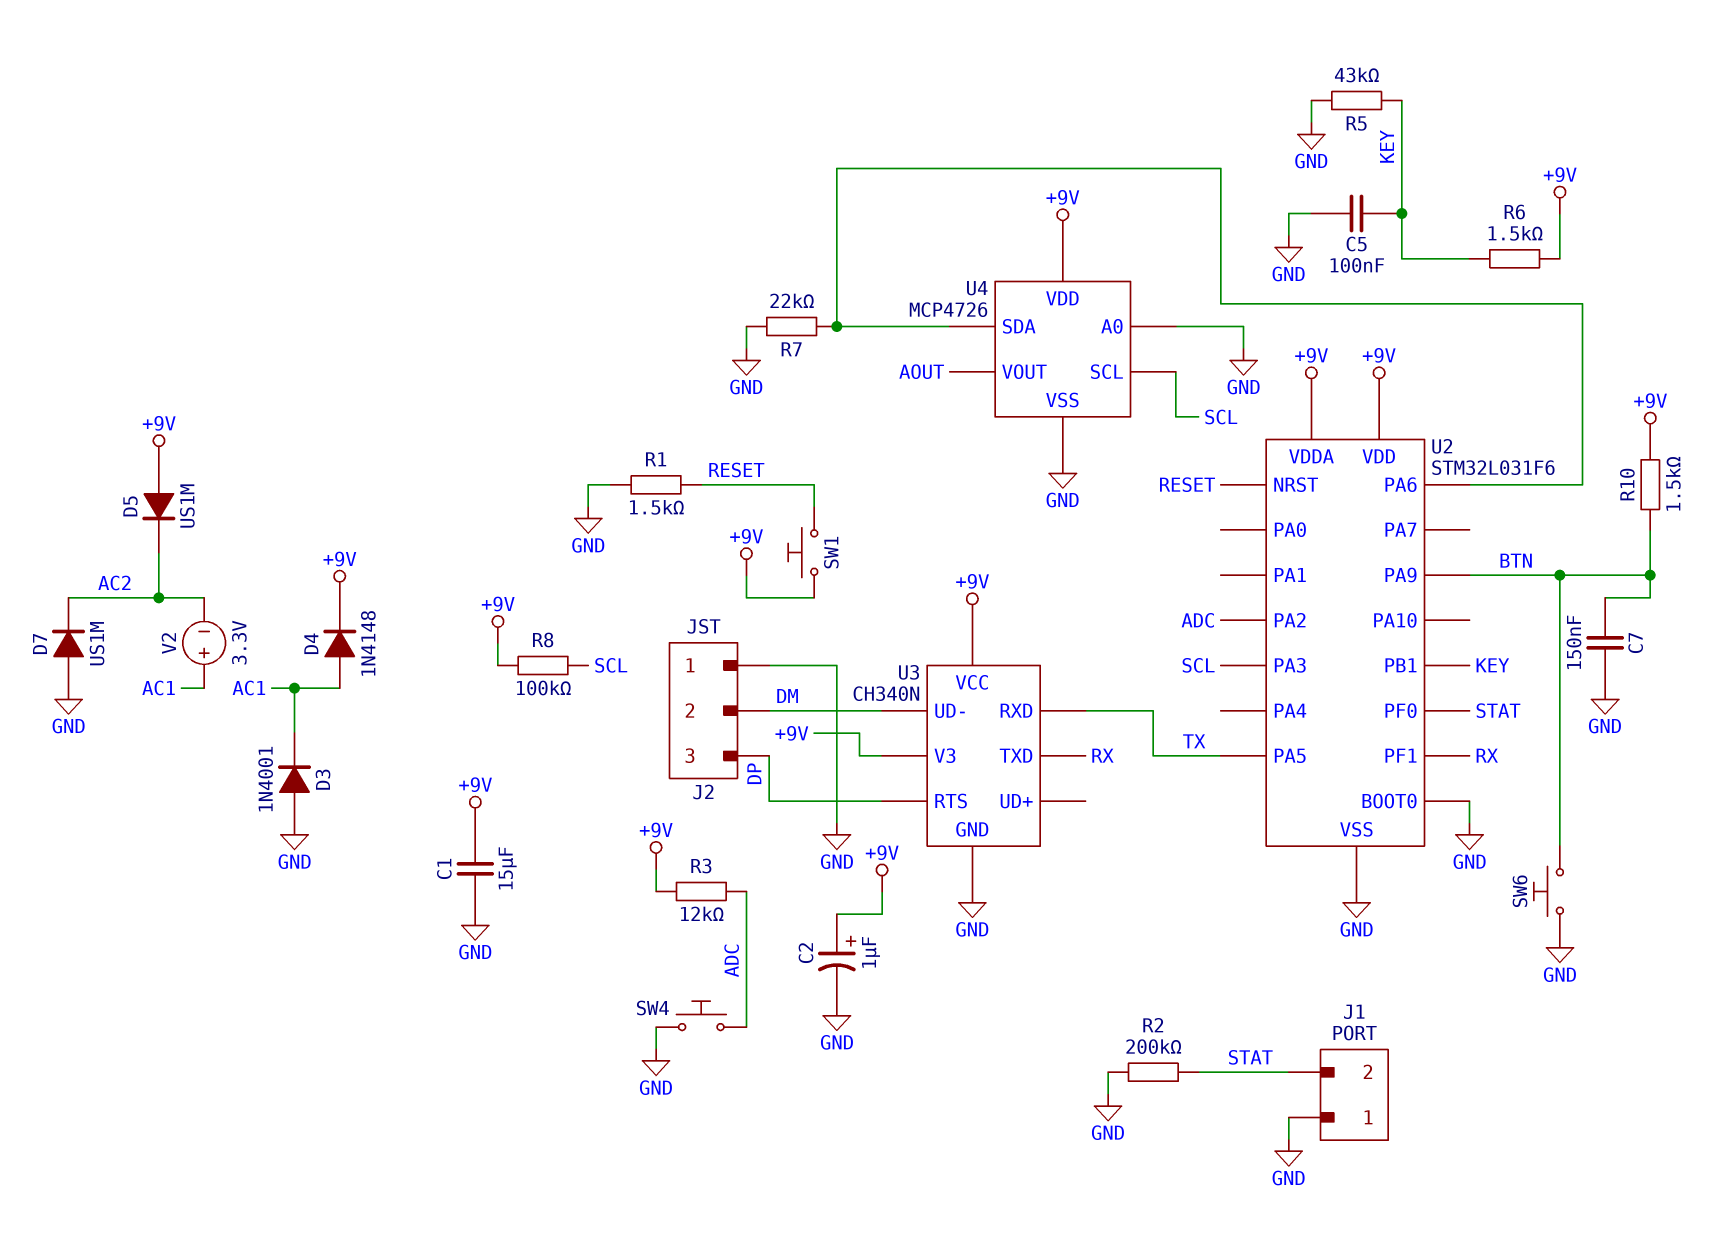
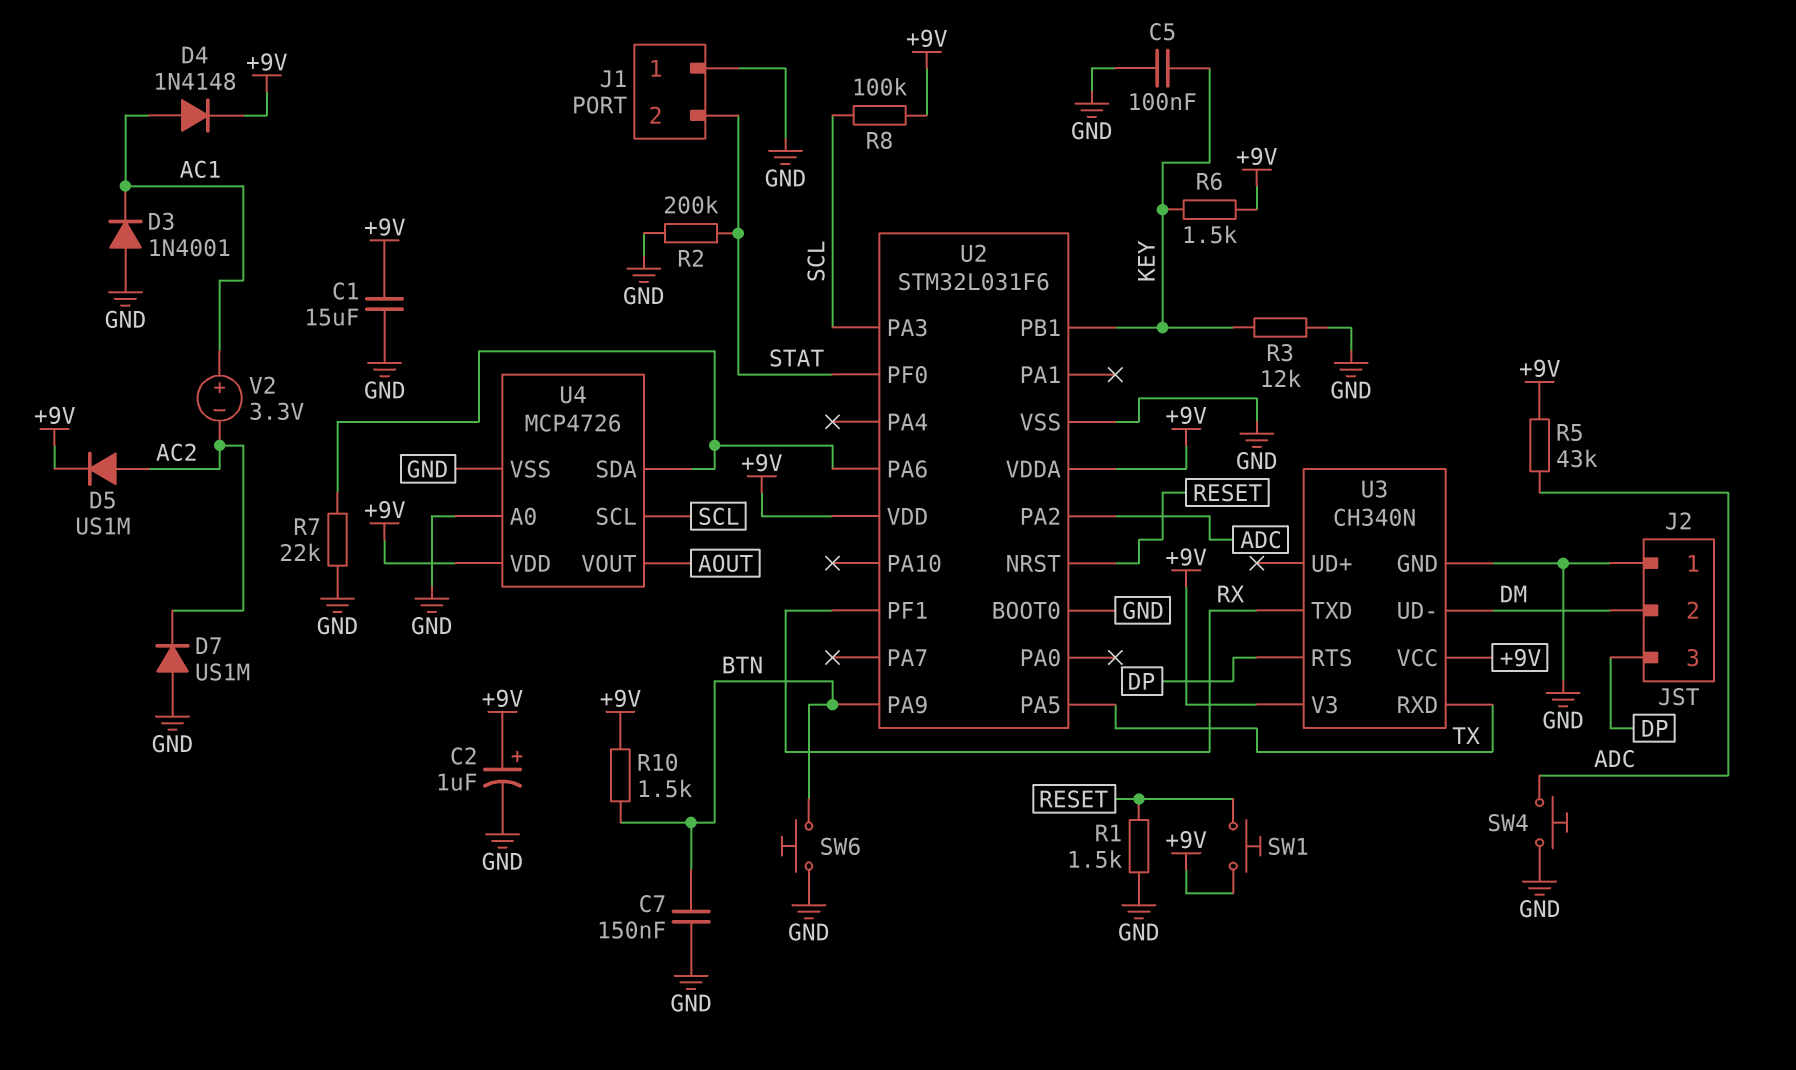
D5: diode US1M (A +9V, K AC2) -> diode US1M (A AC2, K +9V)
R3: 12k (+9V, ADC) -> 12k (GND, KEY)
R5: 43k (GND, KEY) -> 43k (+9V, ADC)

